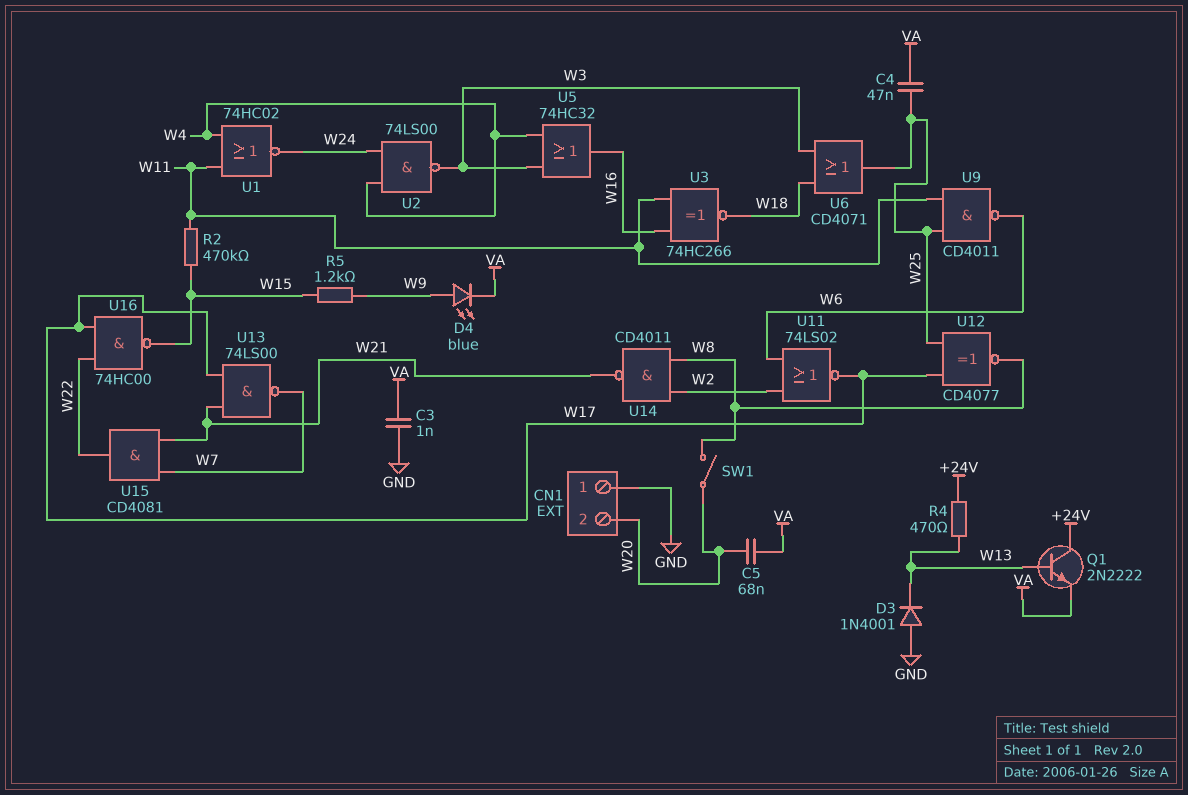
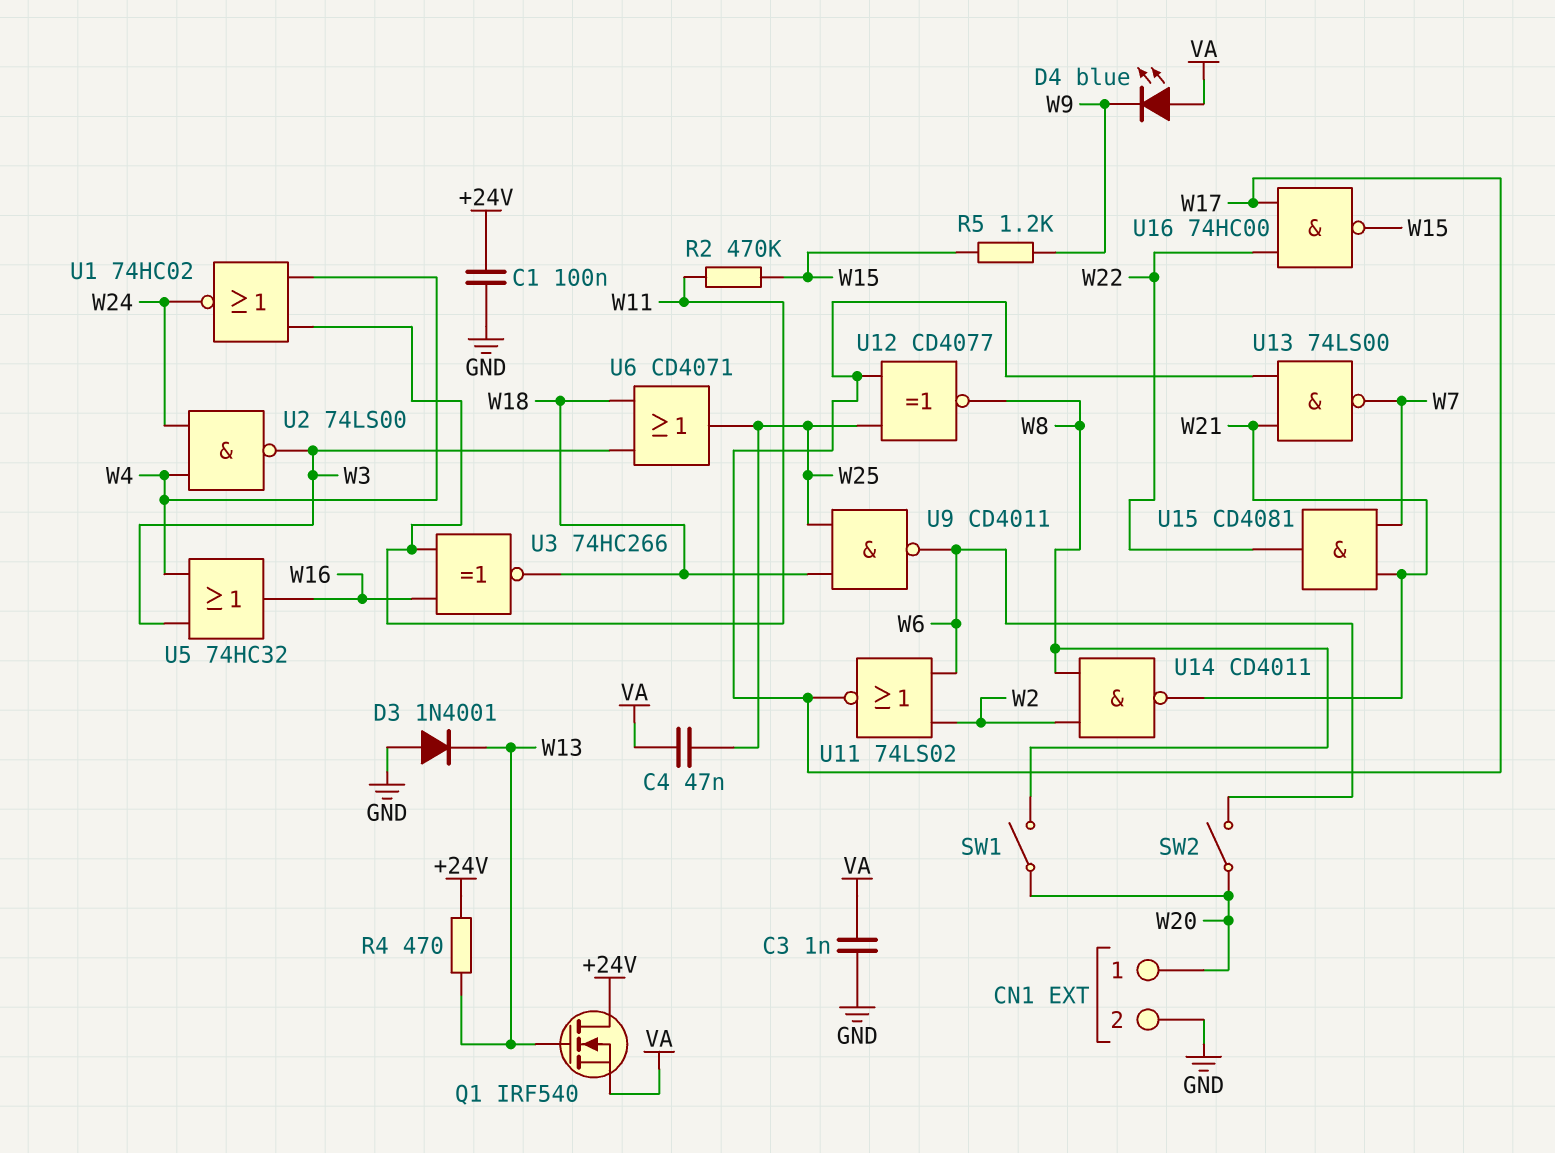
C1: none -> 100nF (+24V, GND)
C5: 68nF (VA, W20) -> none
CN1 pin 1: GND -> W20
CN1 pin 2: W20 -> GND
D4: LED blue (A W9, K VA) -> LED blue (A VA, K W9)
Q1: NPN 2N2222 (B W13, C +24V, E VA) -> NMOS IRF540 (G W13, D +24V, S VA)
SW2: none -> switch (W6, W20)
U9: NAND CD4011 (in W11, in W25, out W6) -> NAND CD4011 (in W18, in W25, out W6)

